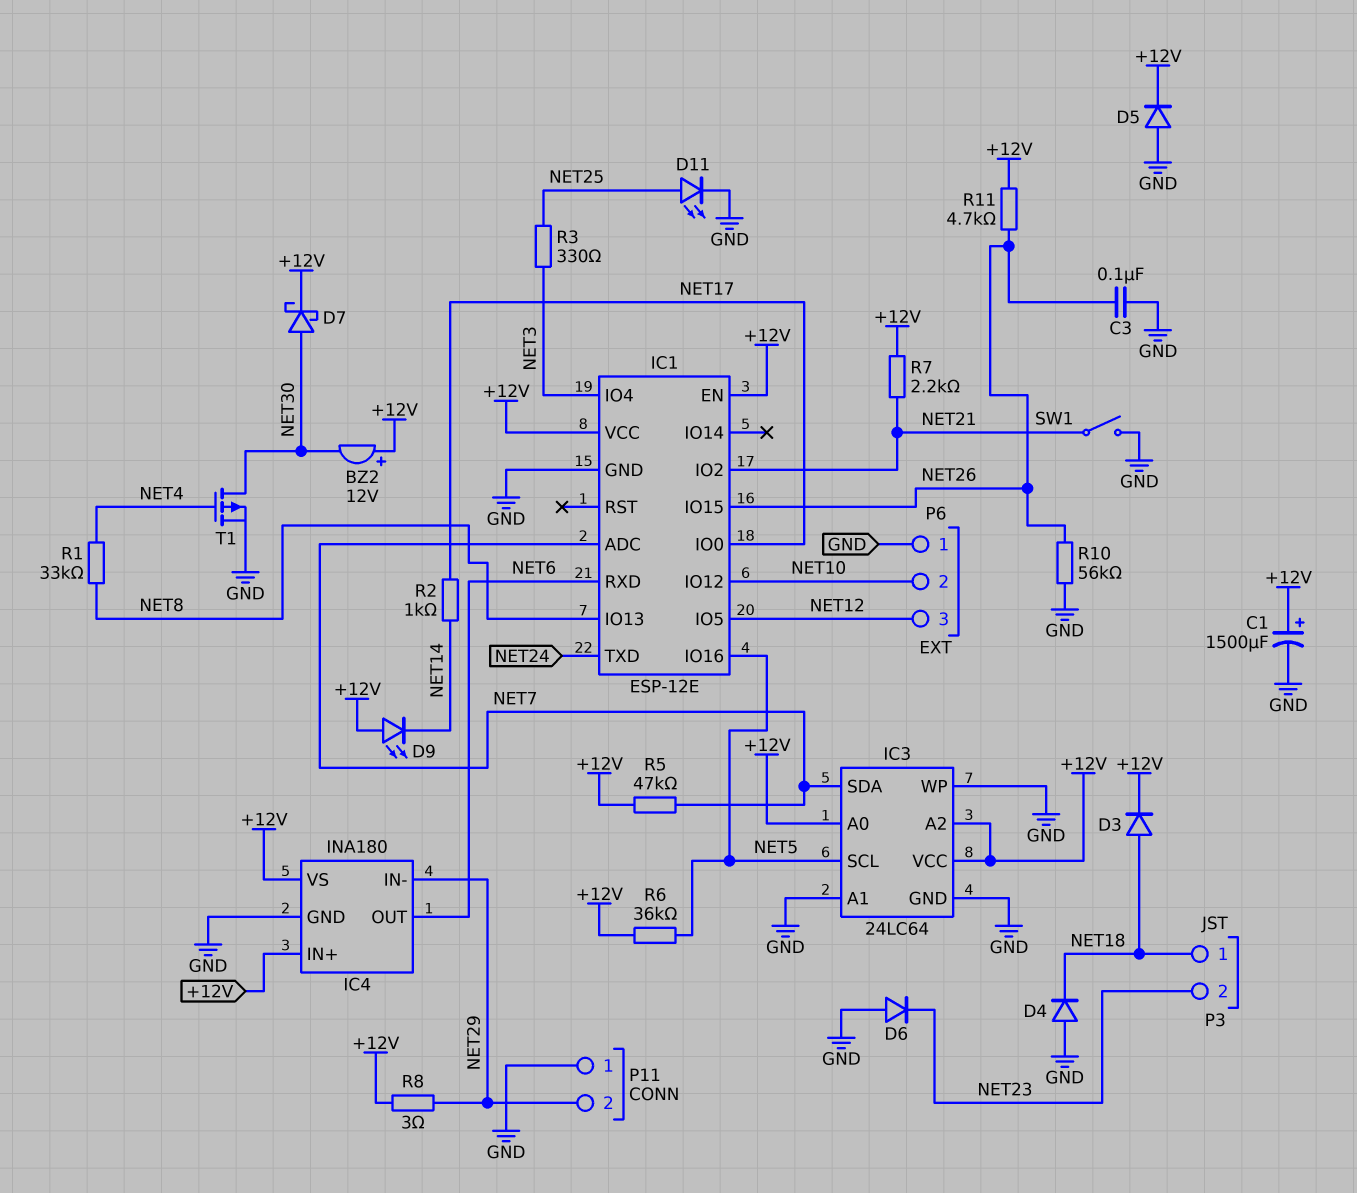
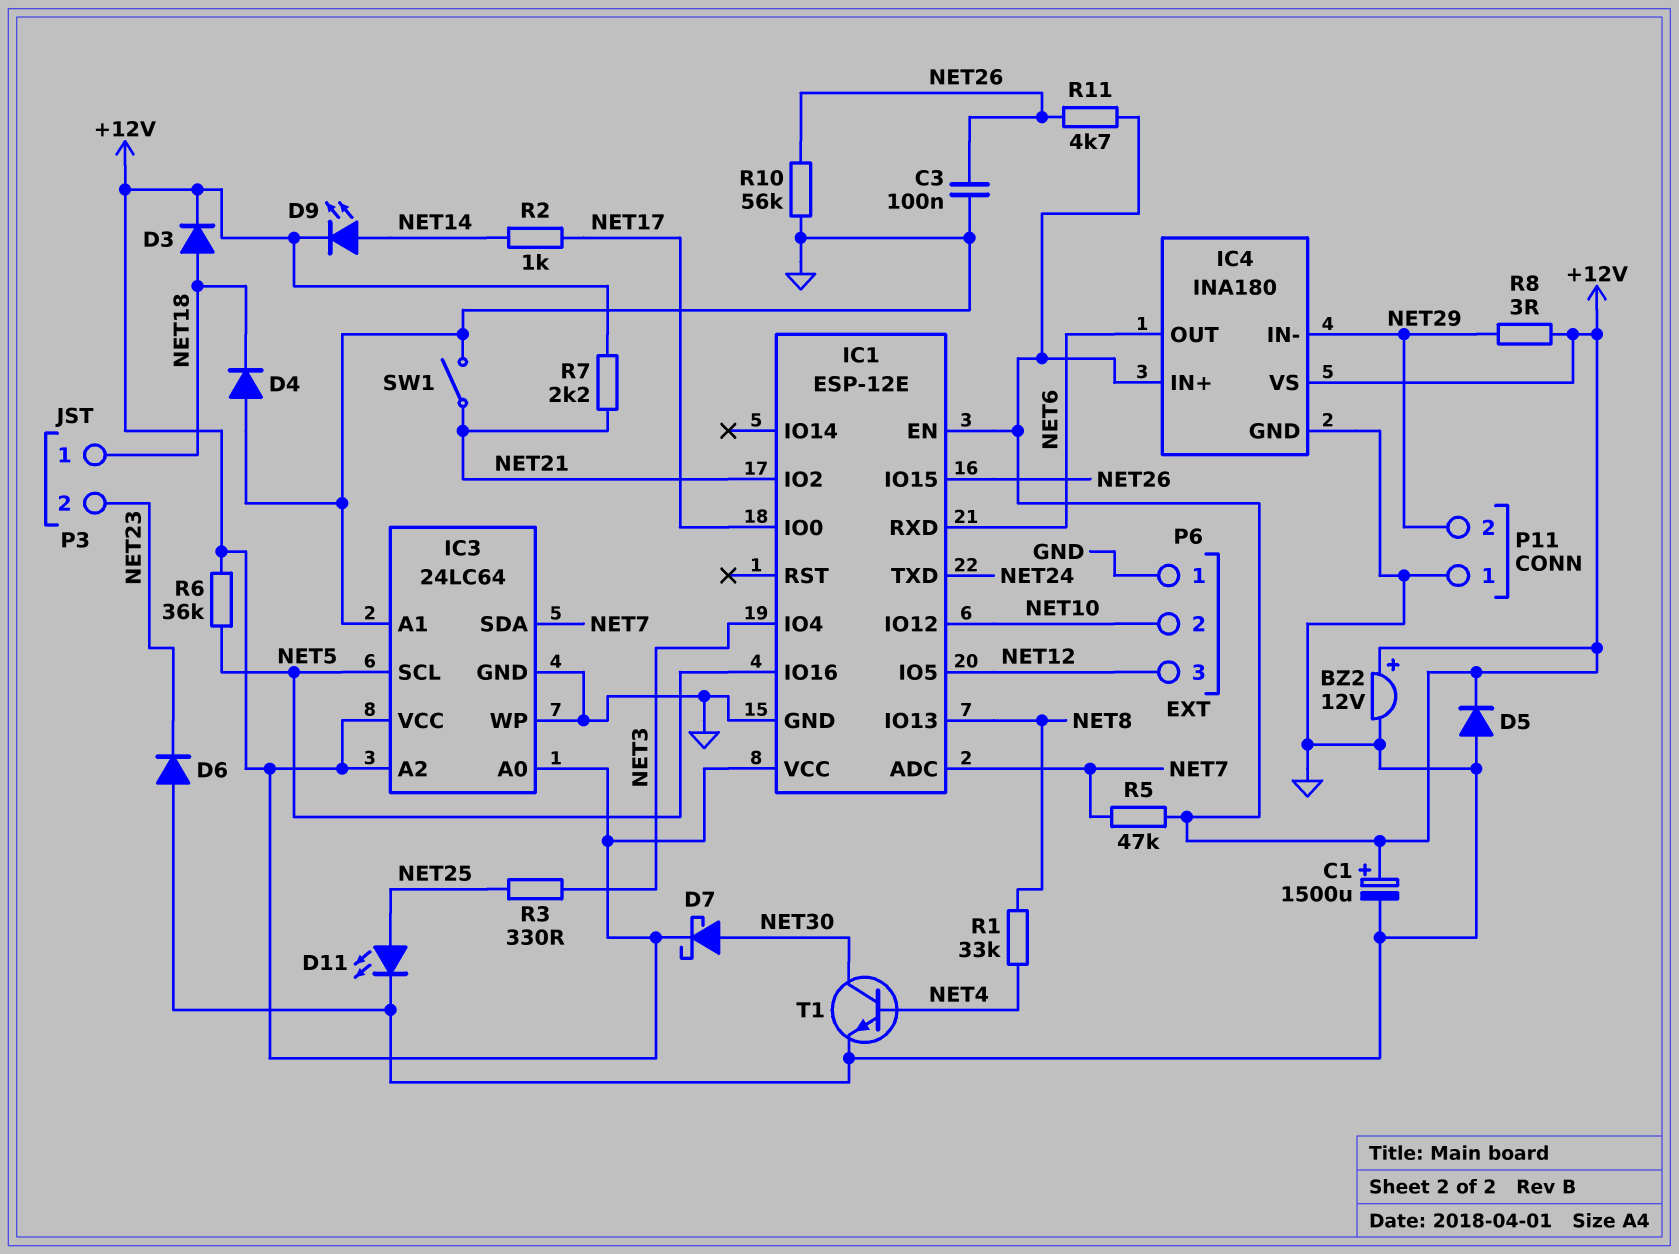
BZ2: buzzer 12V (plus +12V, minus NET30) -> buzzer 12V (plus +12V, minus GND)
D9: LED (A +12V, K NET14) -> LED (A NET14, K +12V)
T1: PMOS (G NET4, D NET30, S GND) -> NPN (B NET4, C NET30, E GND)

